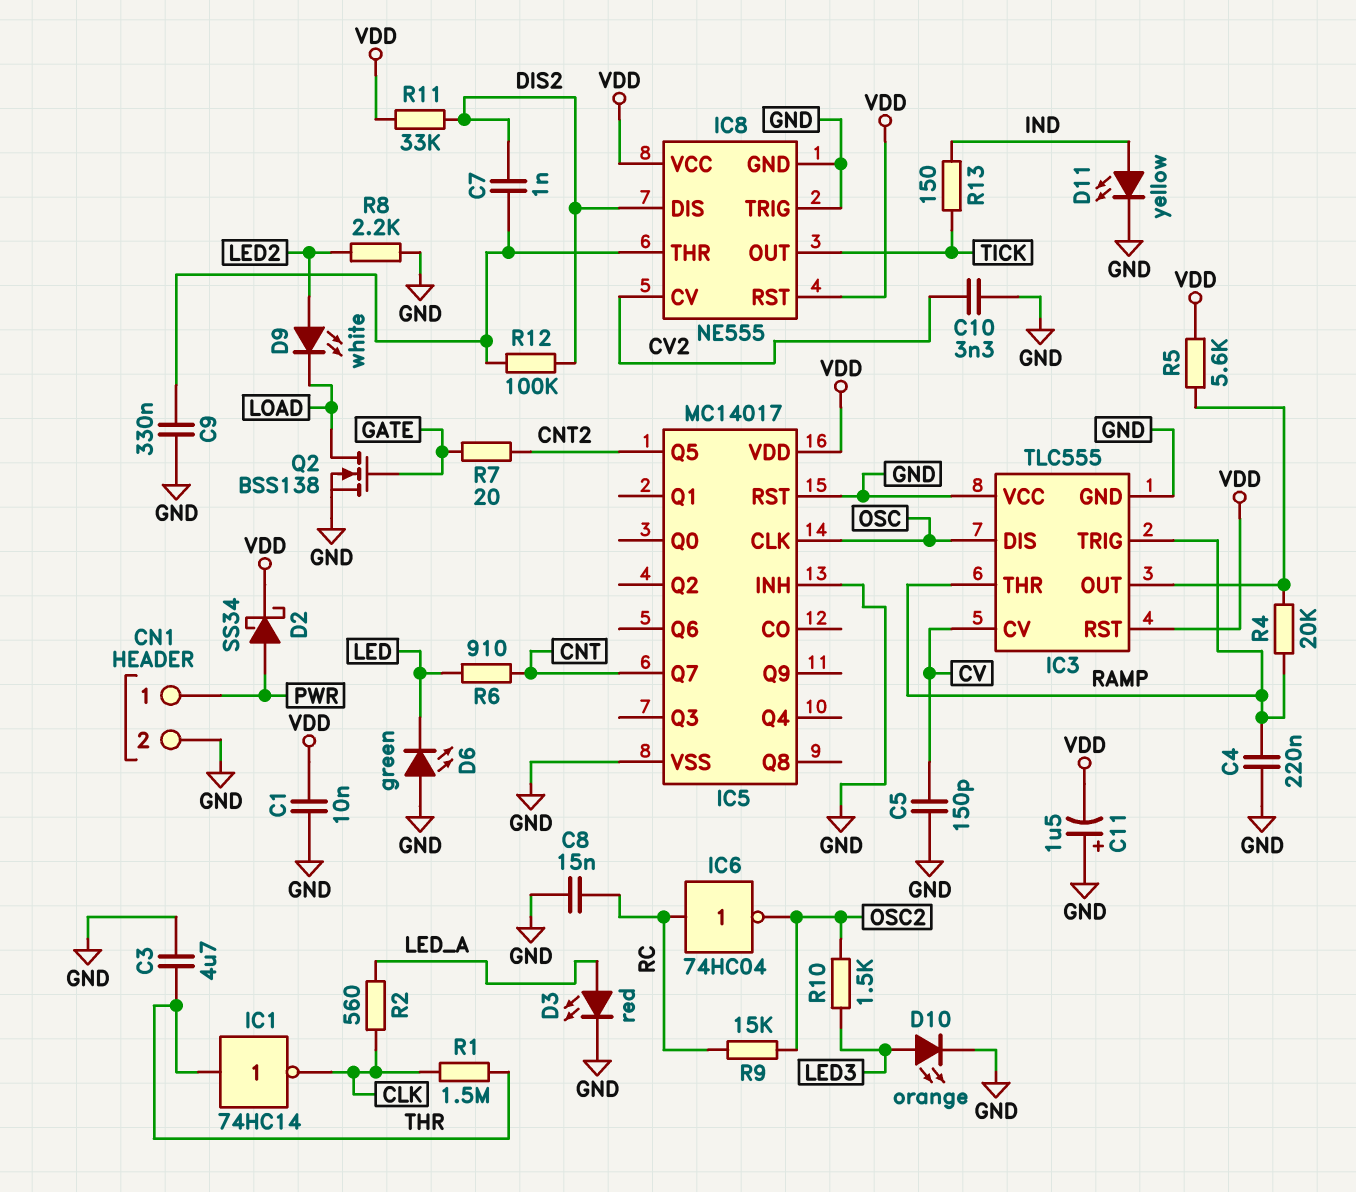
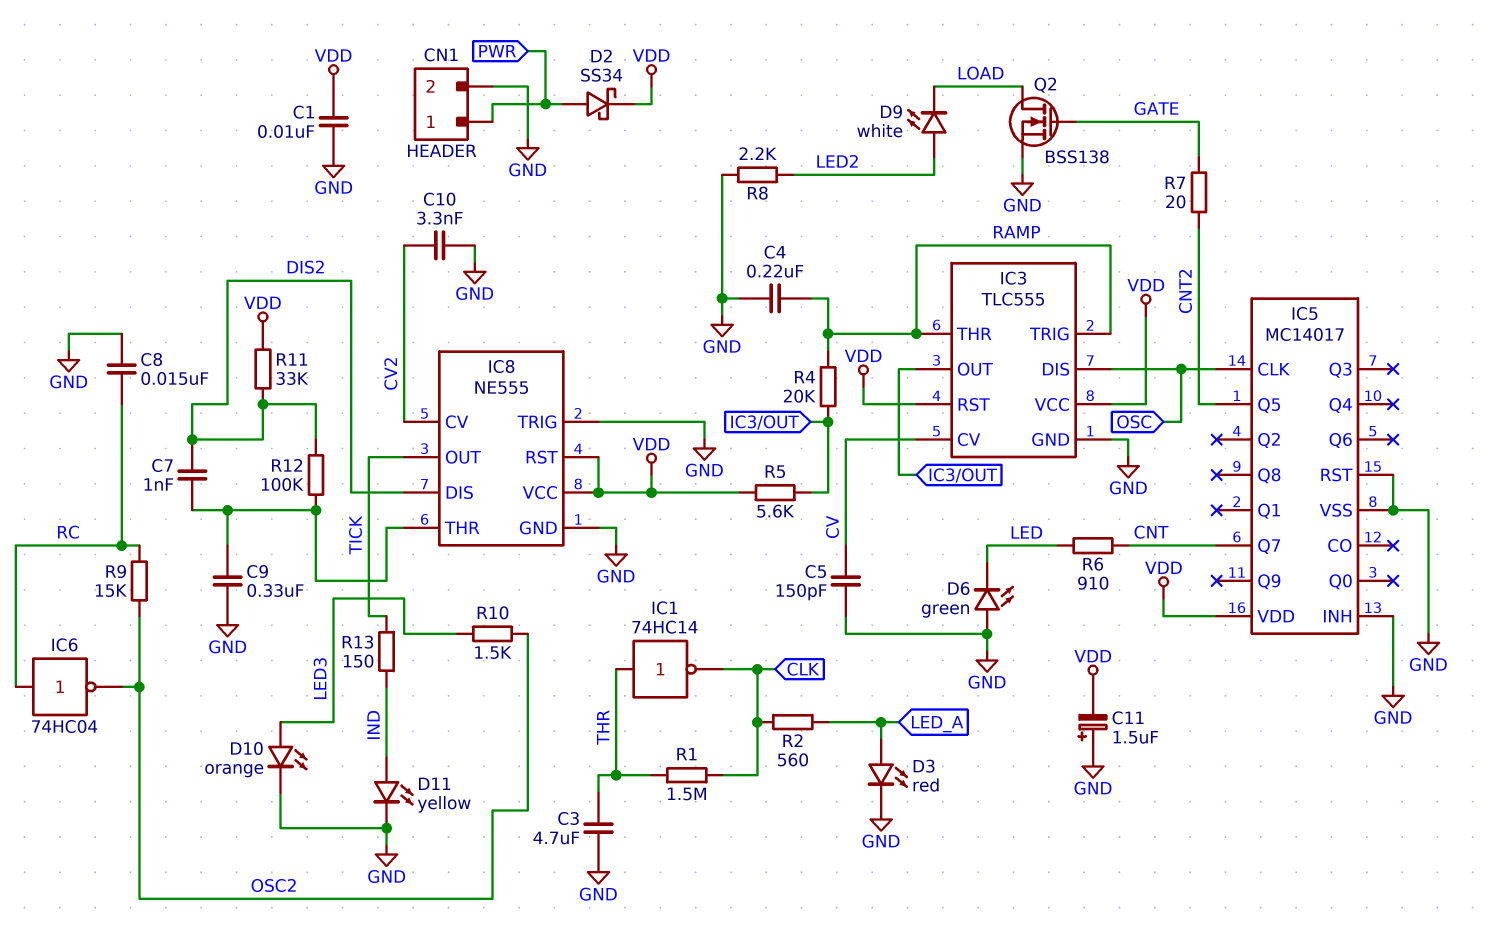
IC3 pin VCC: GND -> VDD

